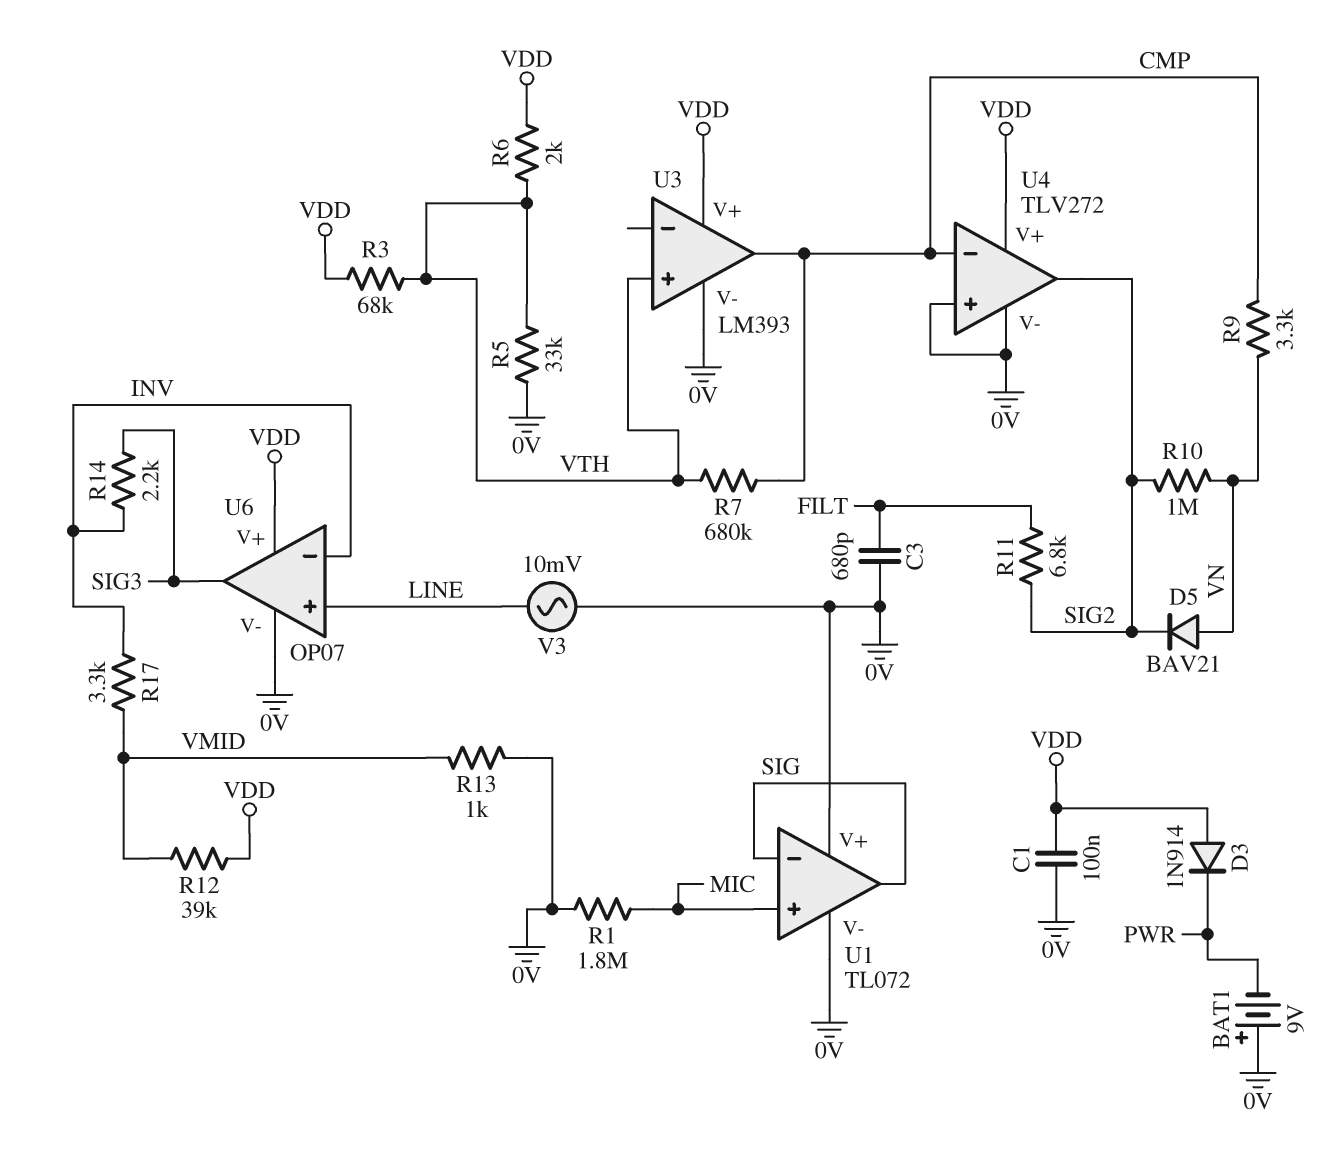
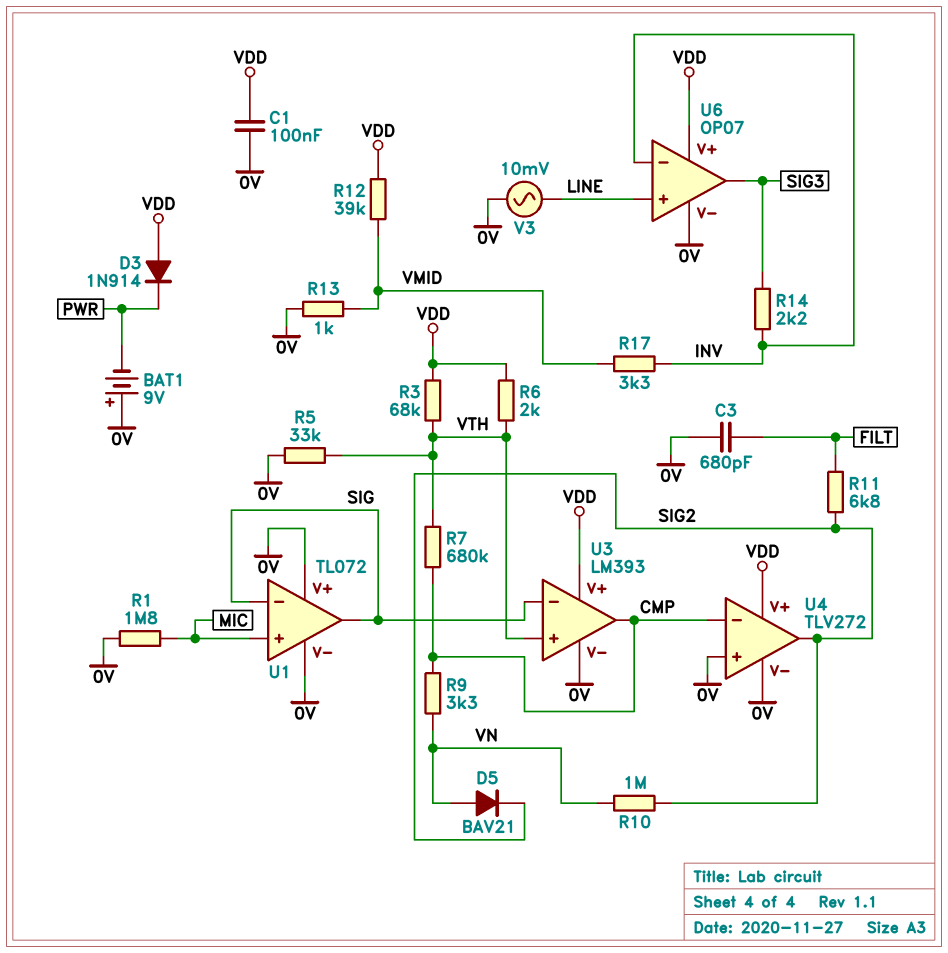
U3 pin in-: none -> SIG

